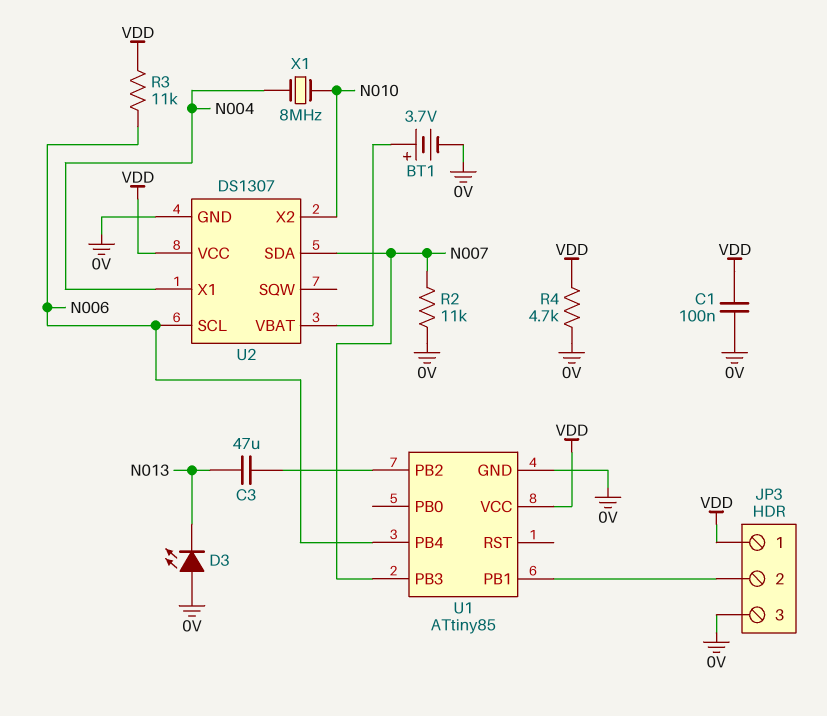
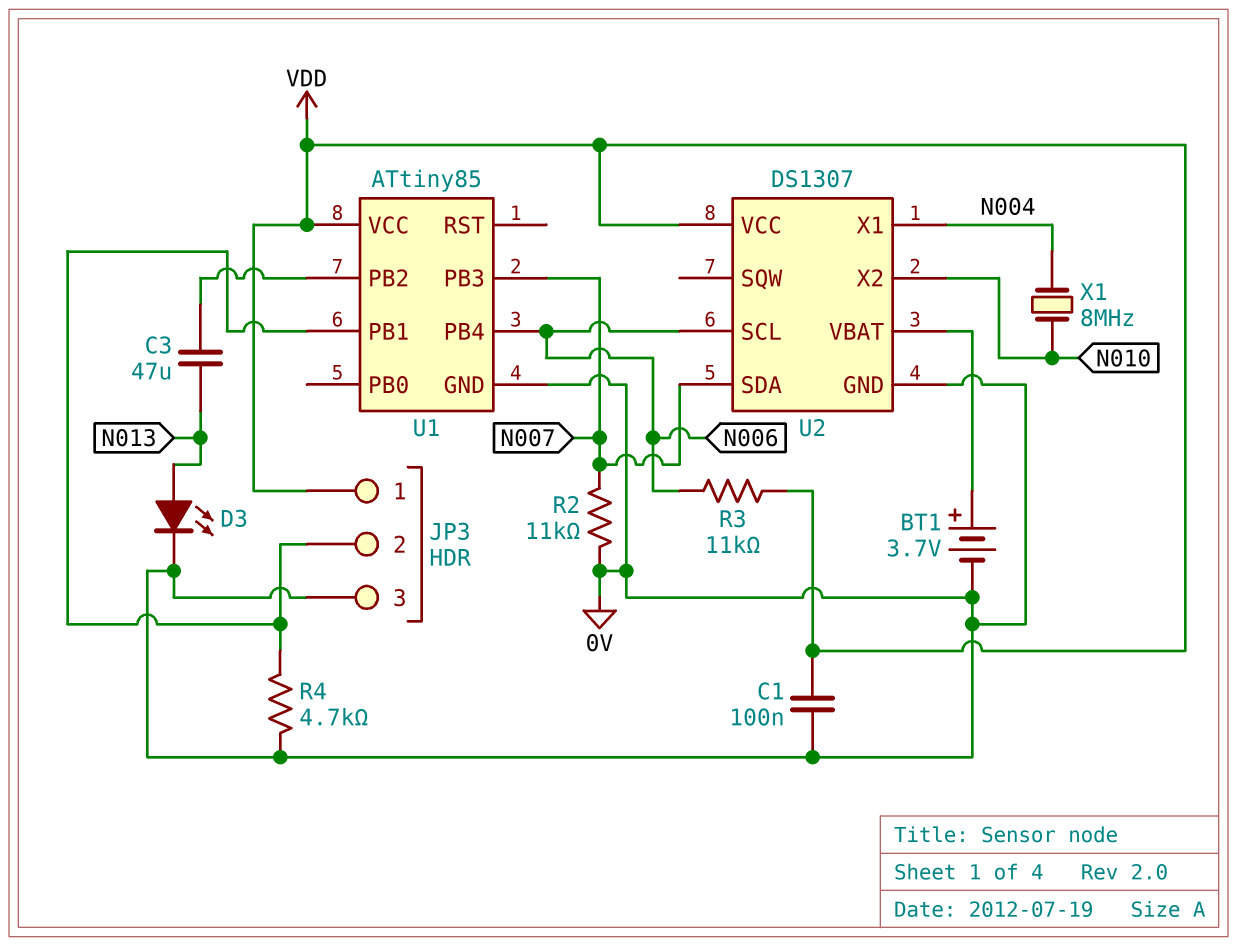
D3: LED (A 0V, K N013) -> LED (A N013, K 0V)
R4: 4.7k (0V, VDD) -> 4.7k (0V, JP3/2)

